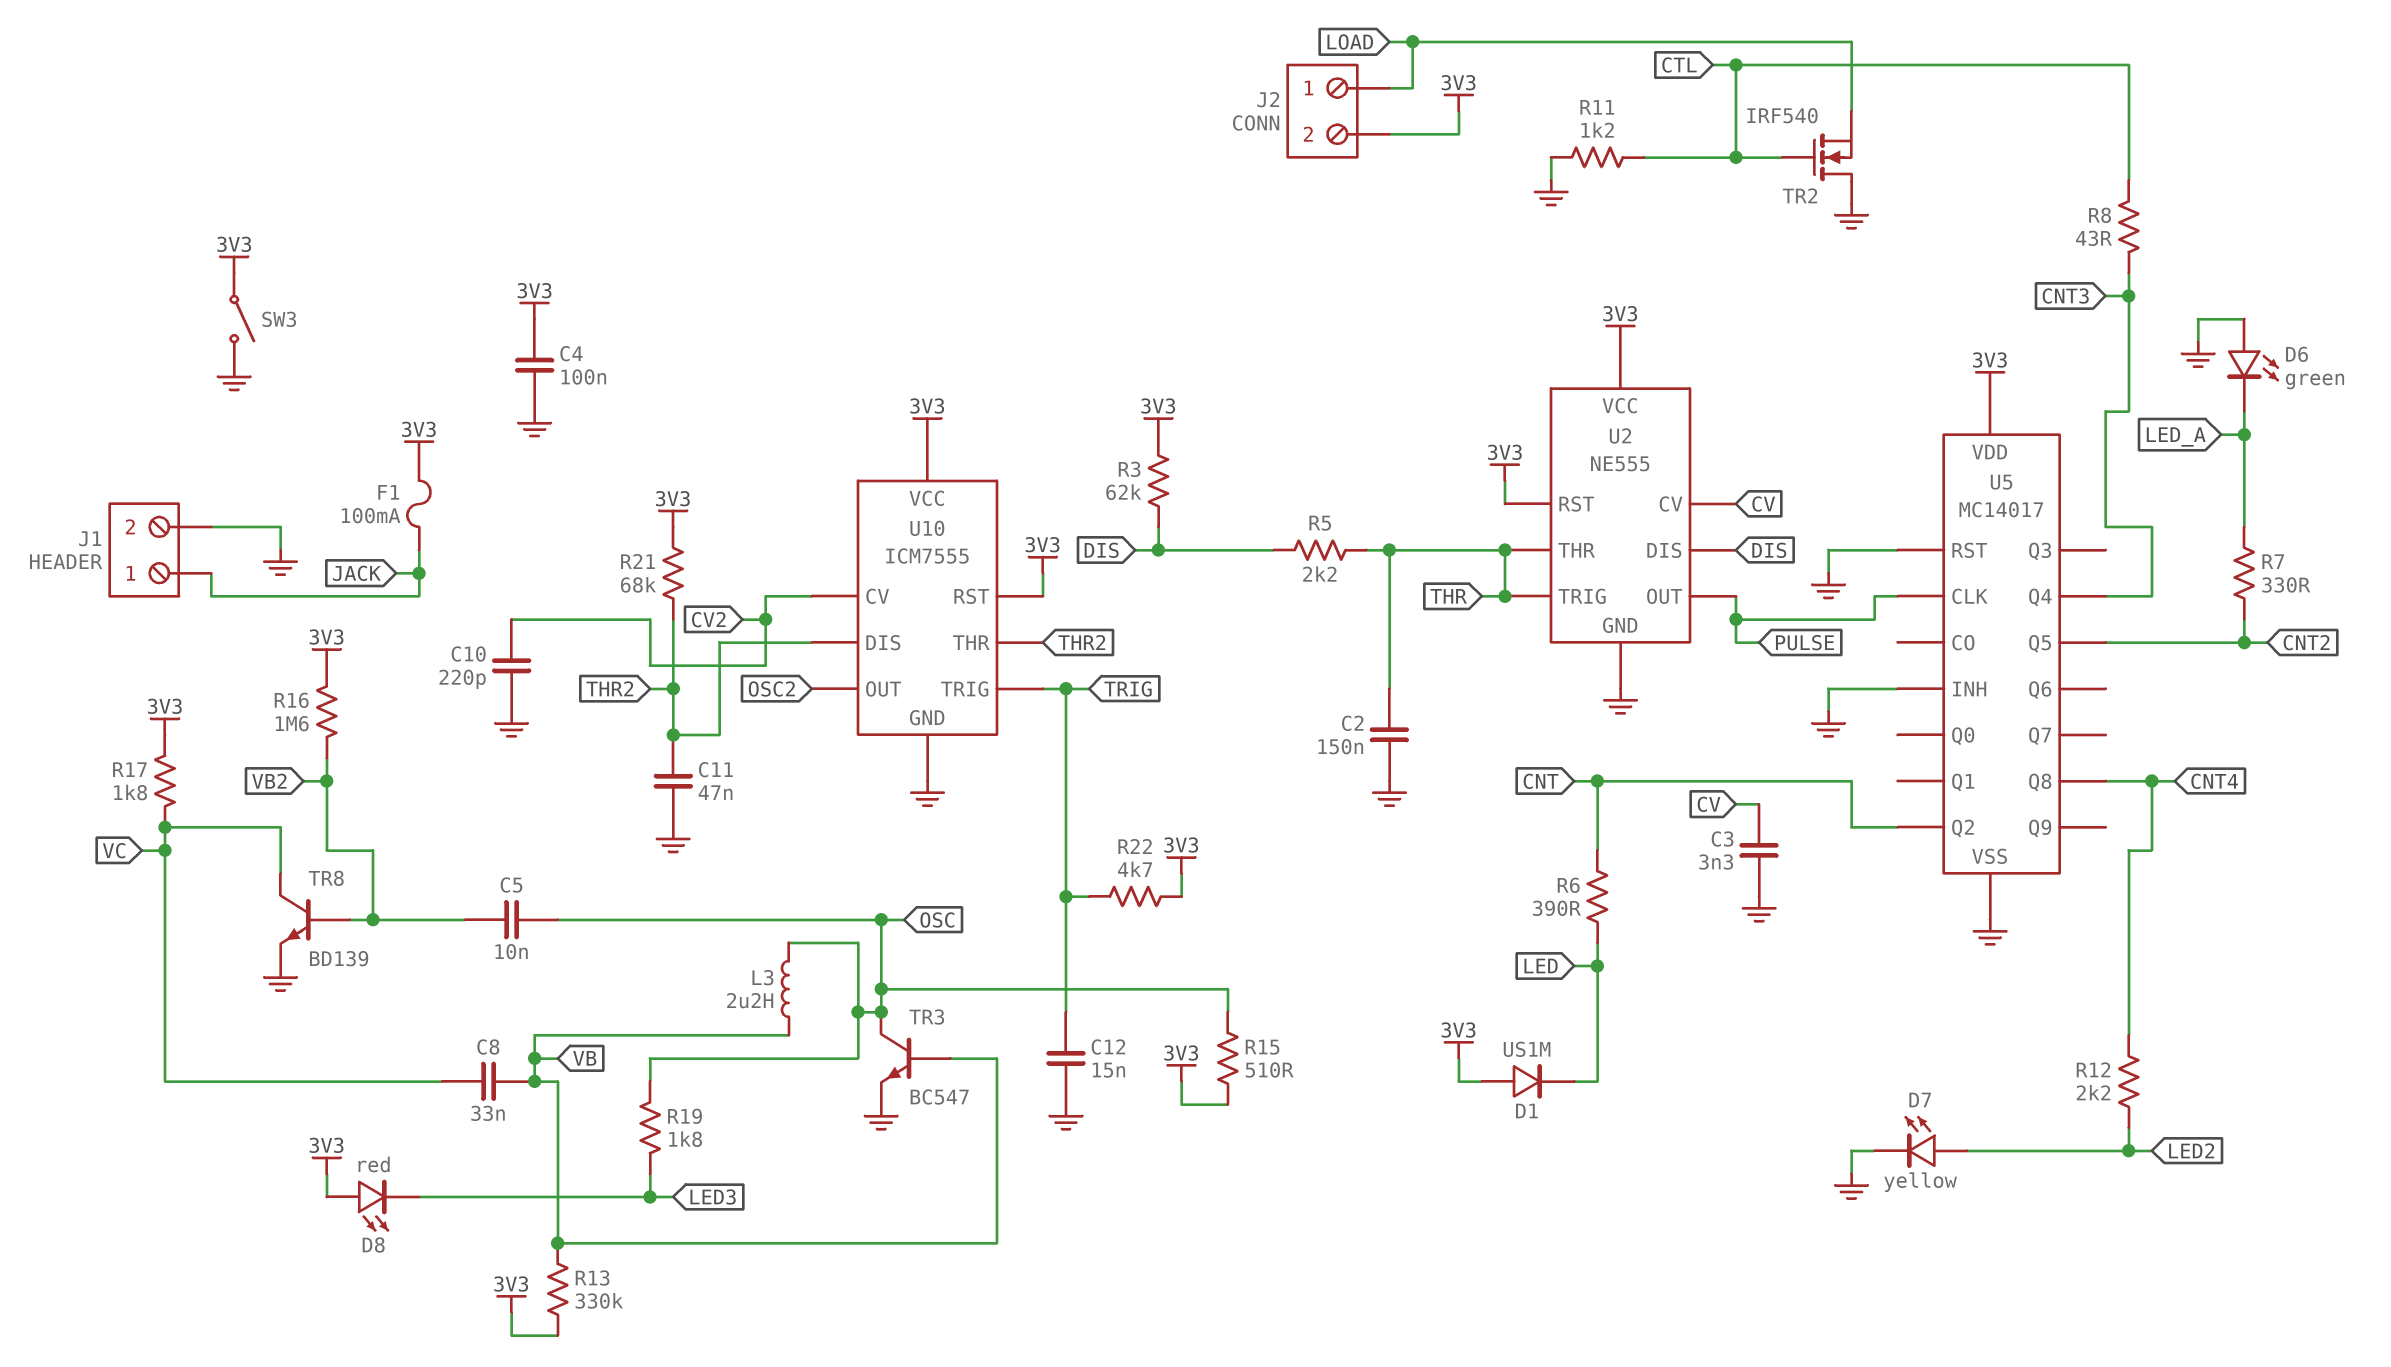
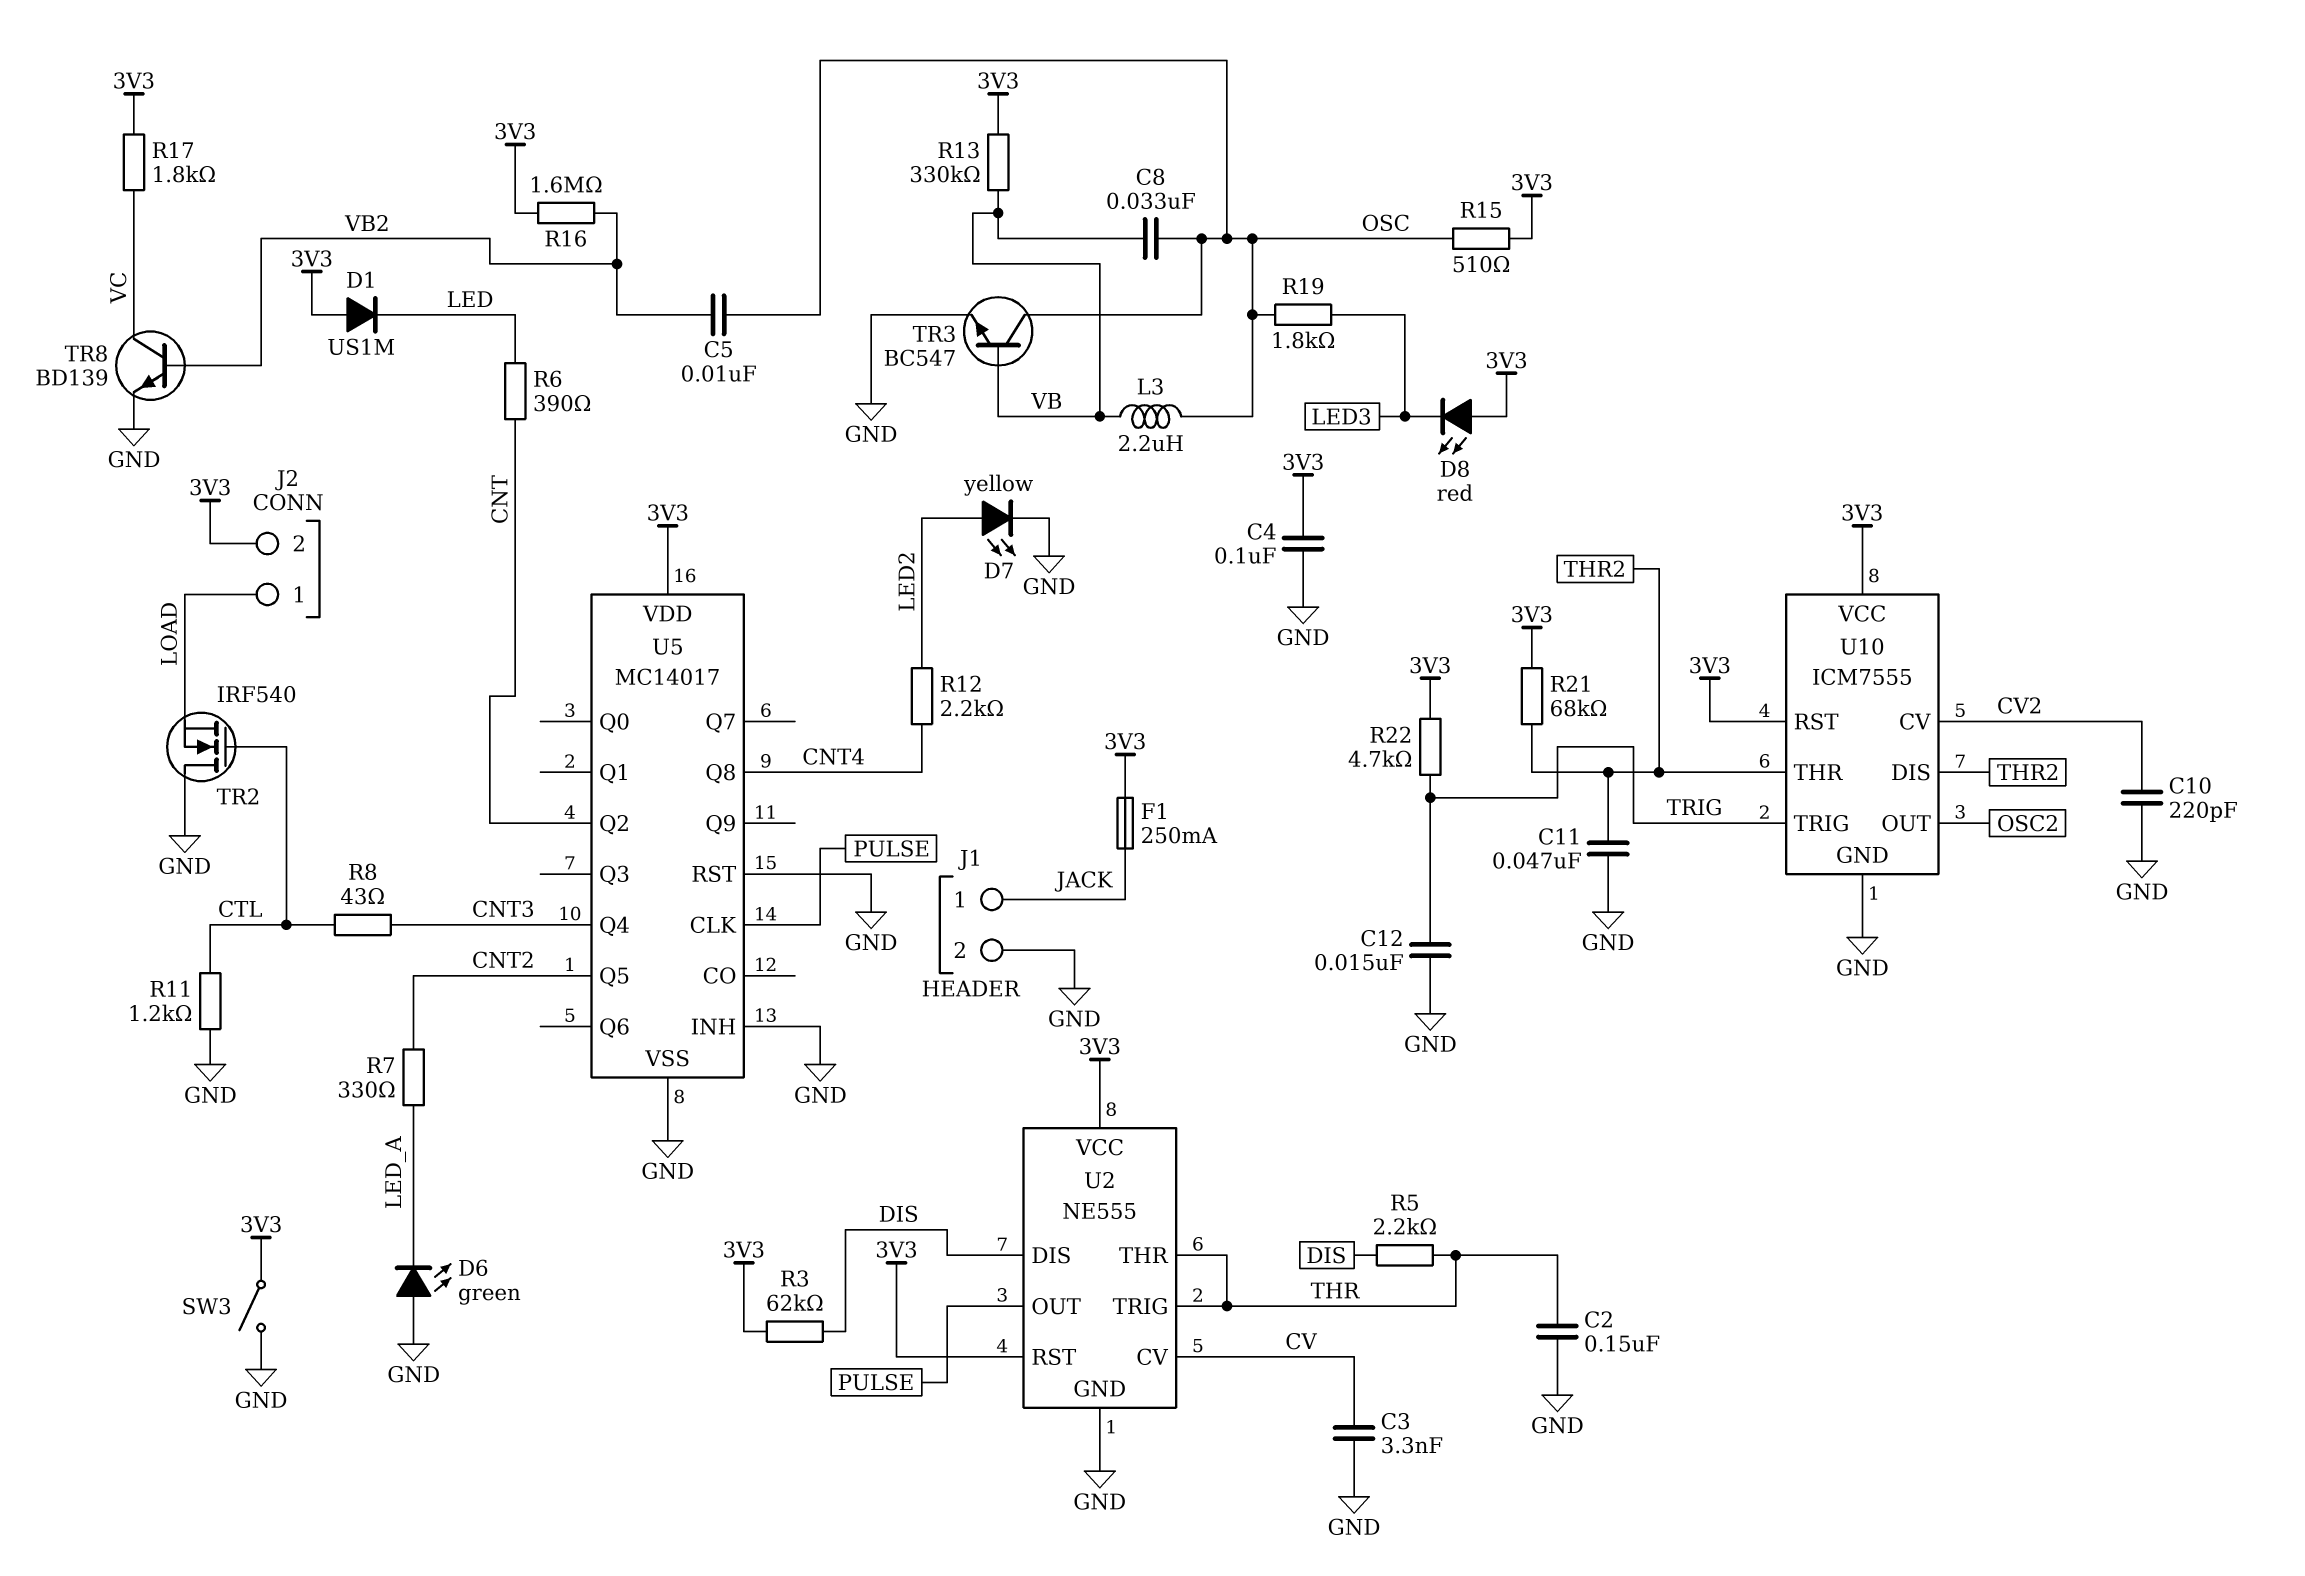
C8: 33nF (VB, VC) -> 33nF (OSC, VB)
F1: 100mA (3V3, JACK) -> 250mA (3V3, JACK)

